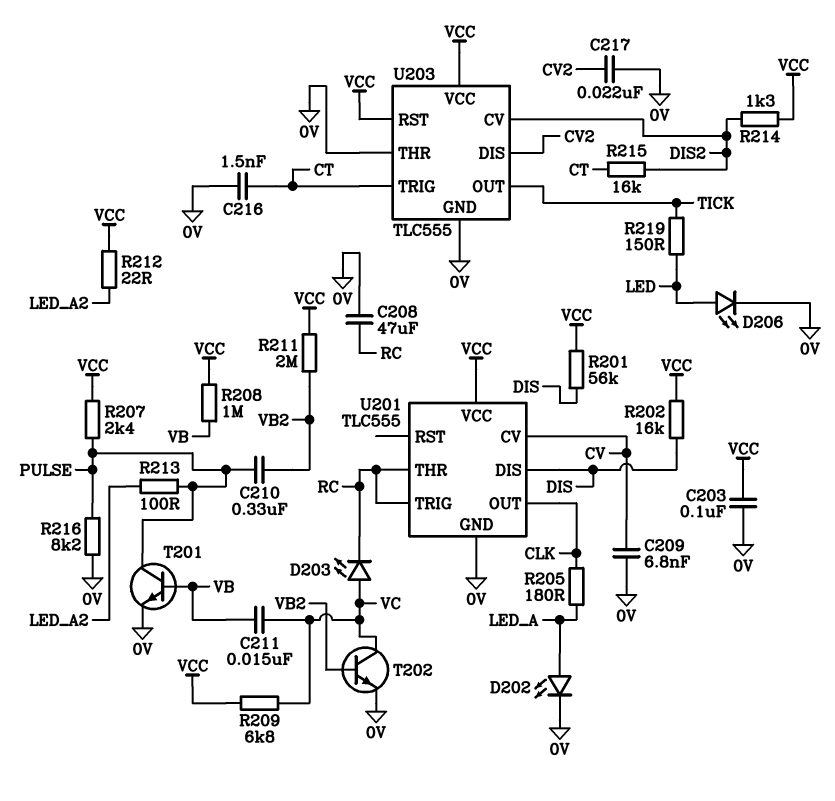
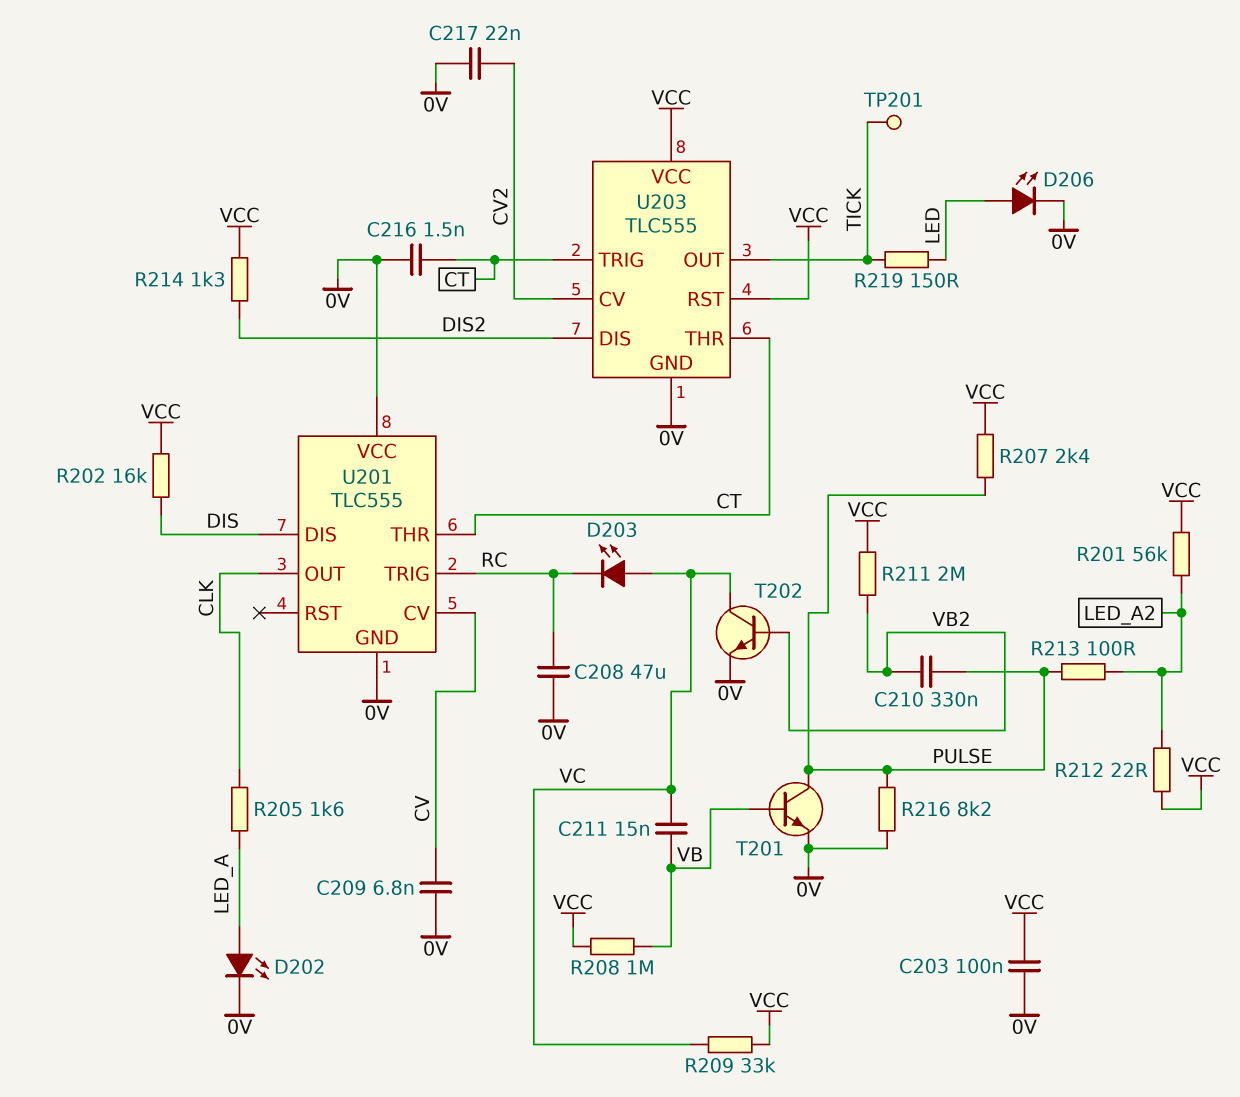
R201: 56k (DIS, VCC) -> 56k (LED_A2, VCC)
R205: 180 (CLK, LED_A) -> 1.6k (CLK, LED_A)
R209: 6.8k (VC, VCC) -> 33k (VC, VCC)
R215: 16k (CT, DIS2) -> none
TP201: none -> test point (TICK)
U201 pin THR: RC -> CT
U201 pin VCC: VCC -> 0V
U203 pin CV: DIS2 -> CV2
U203 pin DIS: CV2 -> DIS2
U203 pin THR: 0V -> CT

